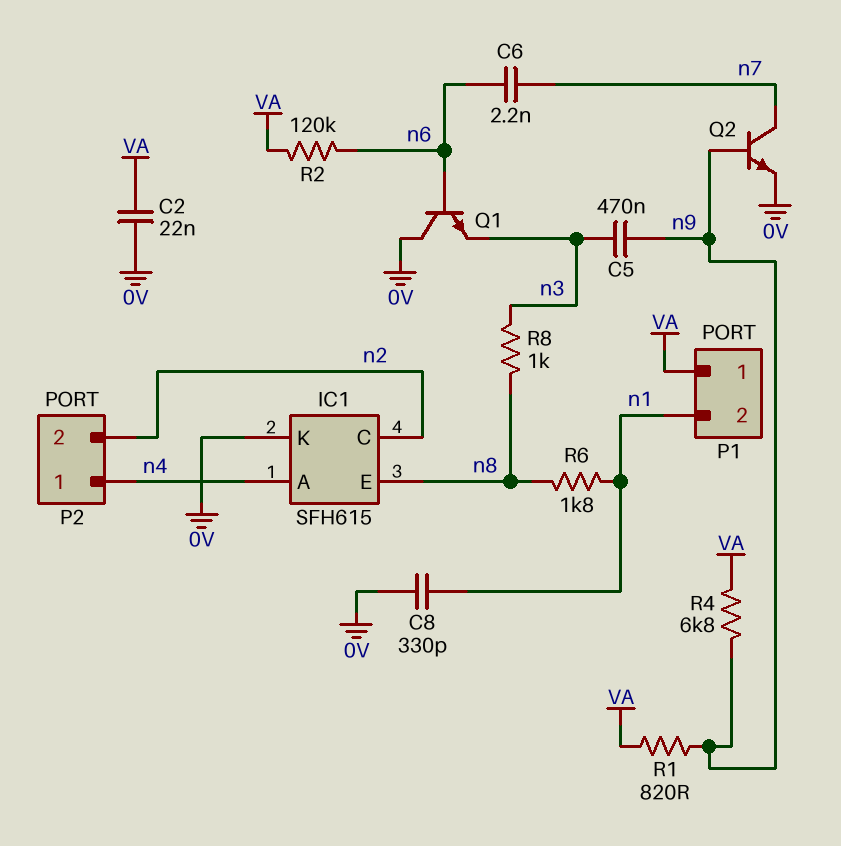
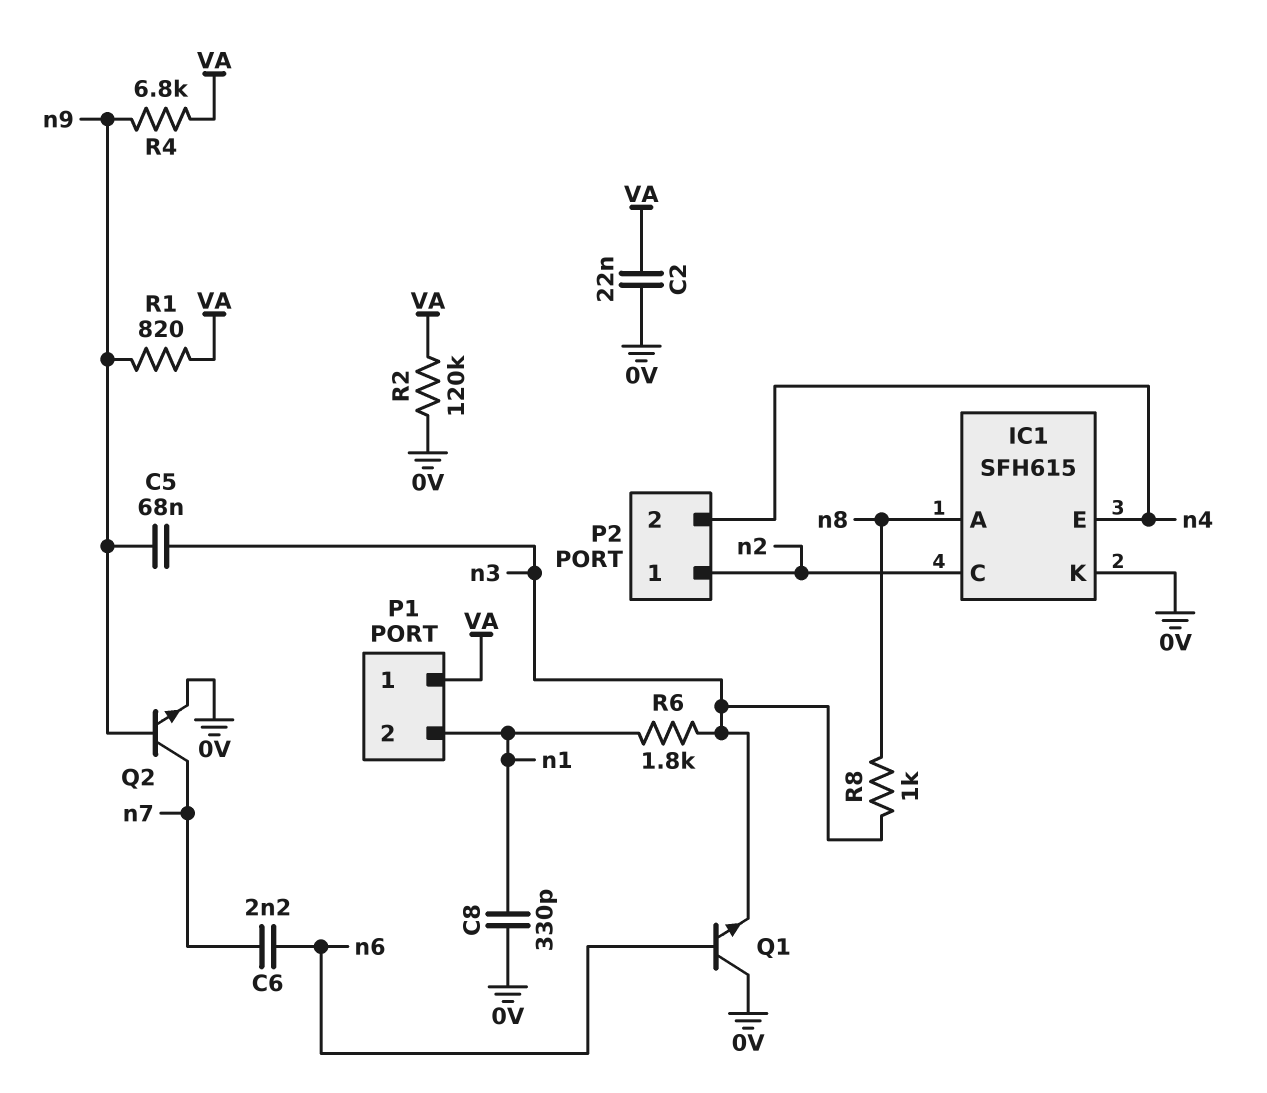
C5: 470nF (n3, n9) -> 68nF (n3, n9)
IC1 pin A: n4 -> n8
IC1 pin E: n8 -> n4
P2 pin 1: n4 -> n2
P2 pin 2: n2 -> n4
R2: 120k (VA, n6) -> 120k (0V, VA)
R6: 1.8k (n1, n8) -> 1.8k (n1, n3)

